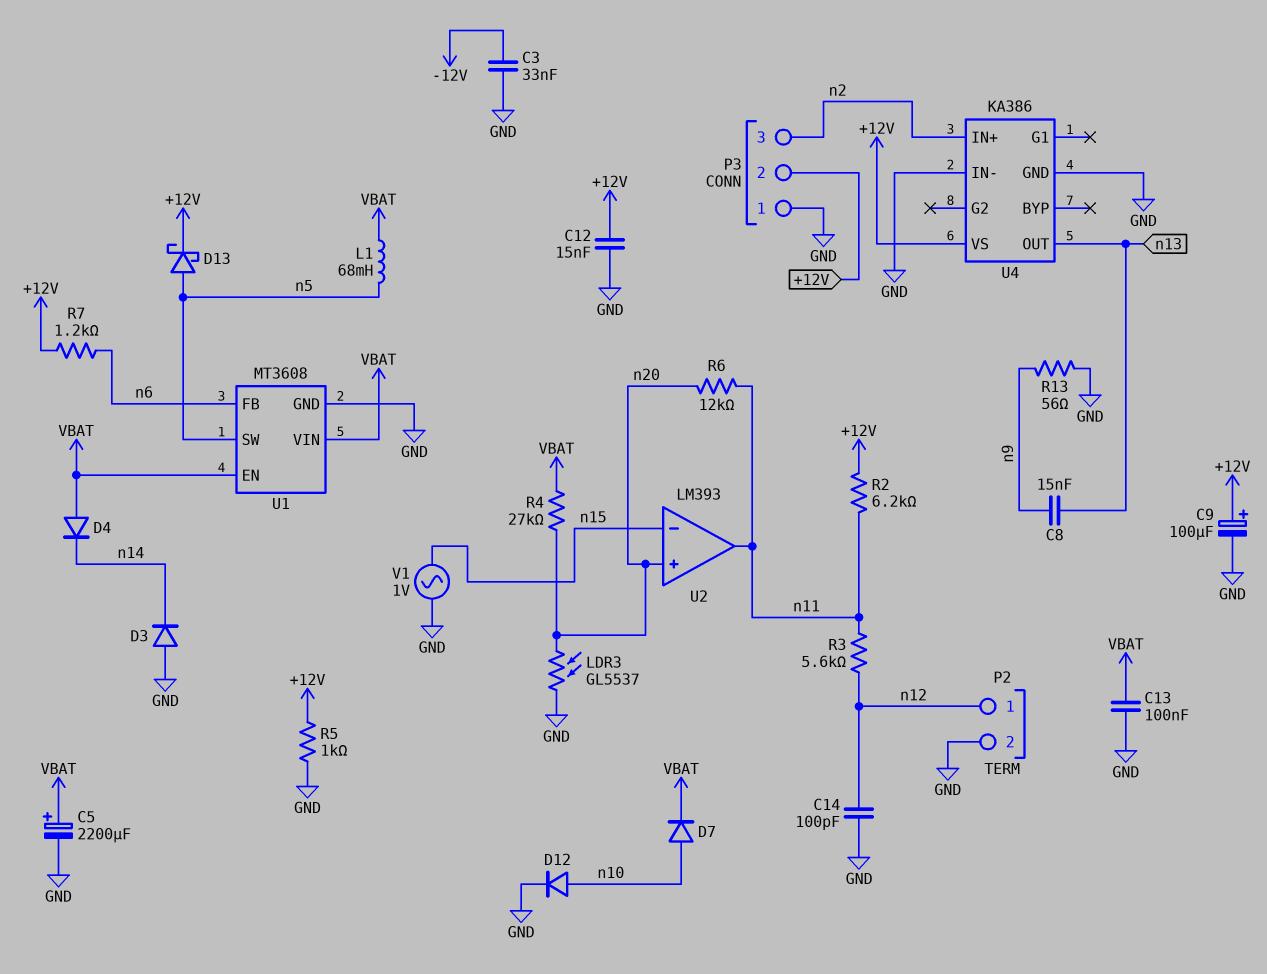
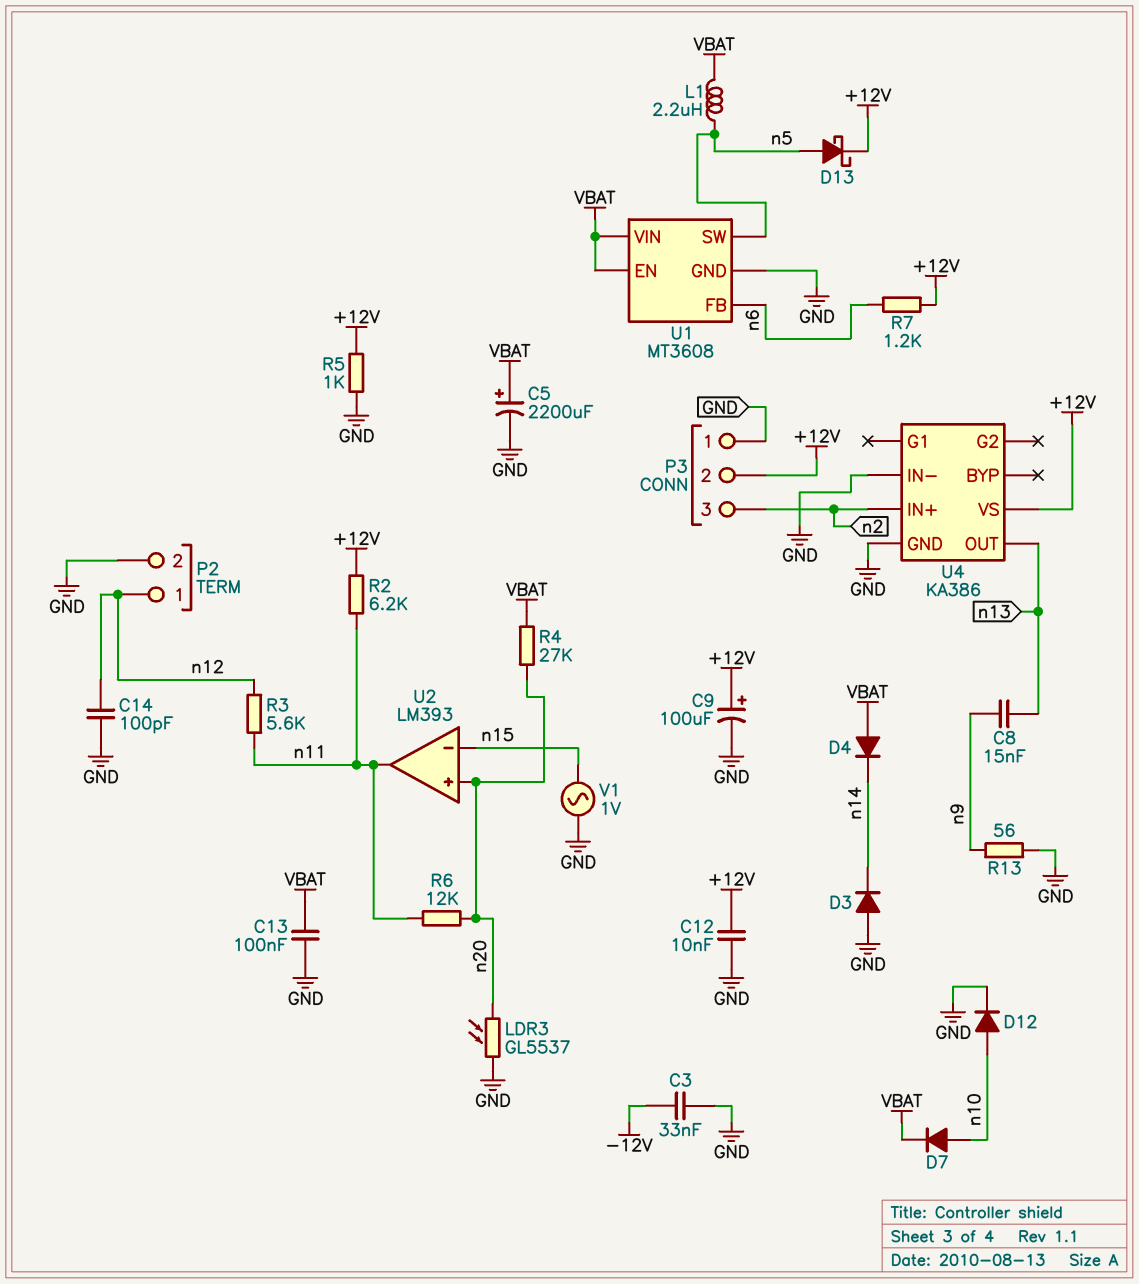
C12: 15nF (+12V, GND) -> 10nF (+12V, GND)
L1: 68mH (VBAT, n5) -> 2.2uH (VBAT, n5)

